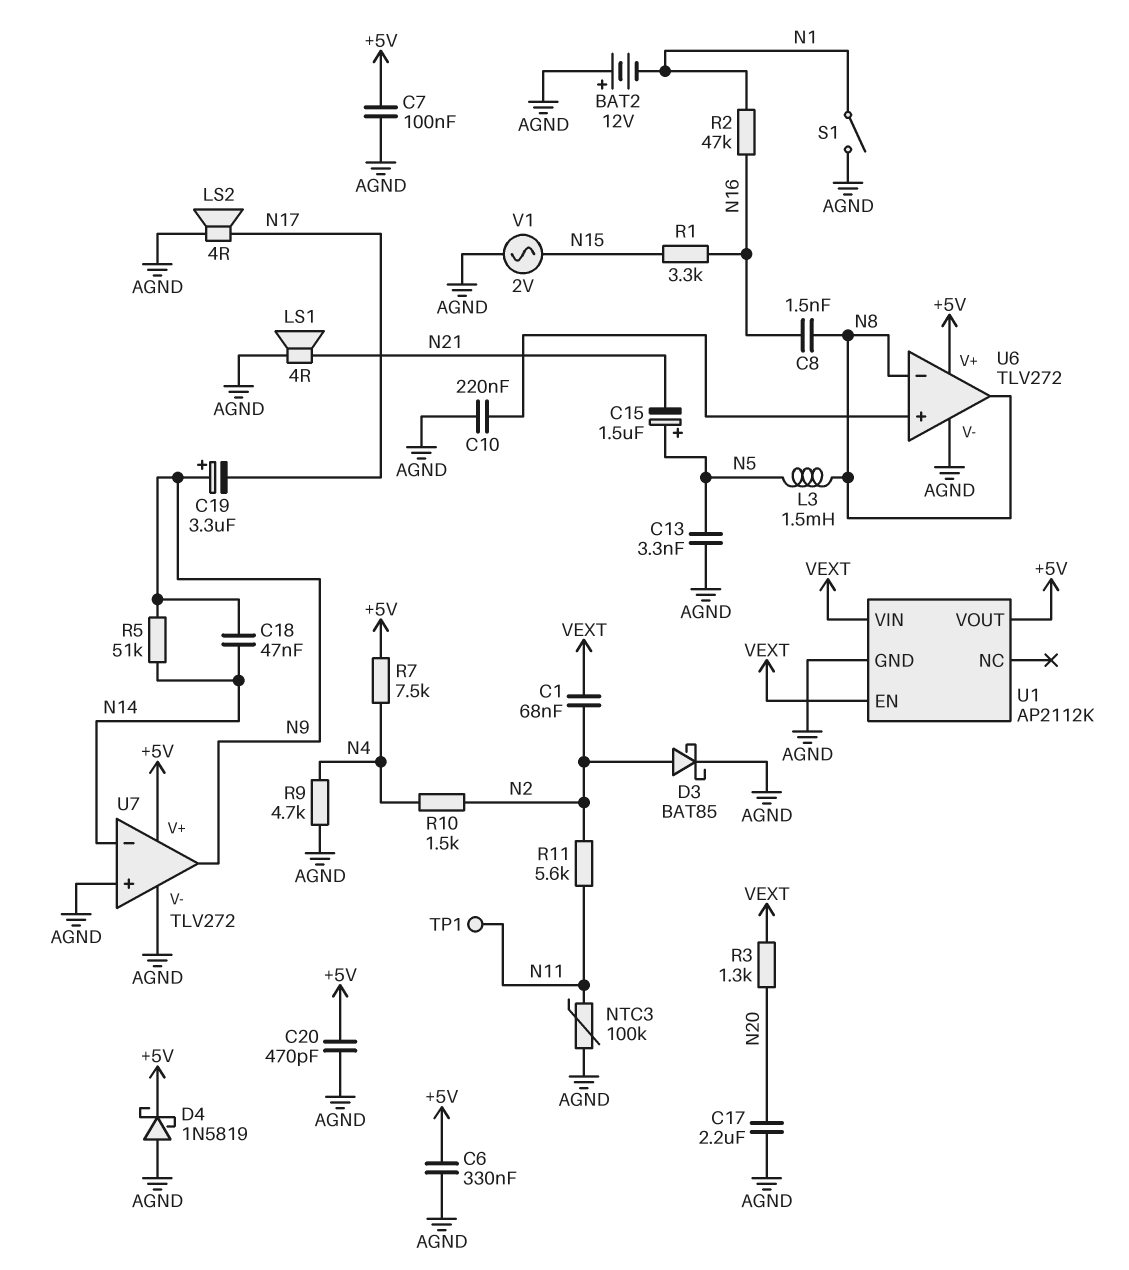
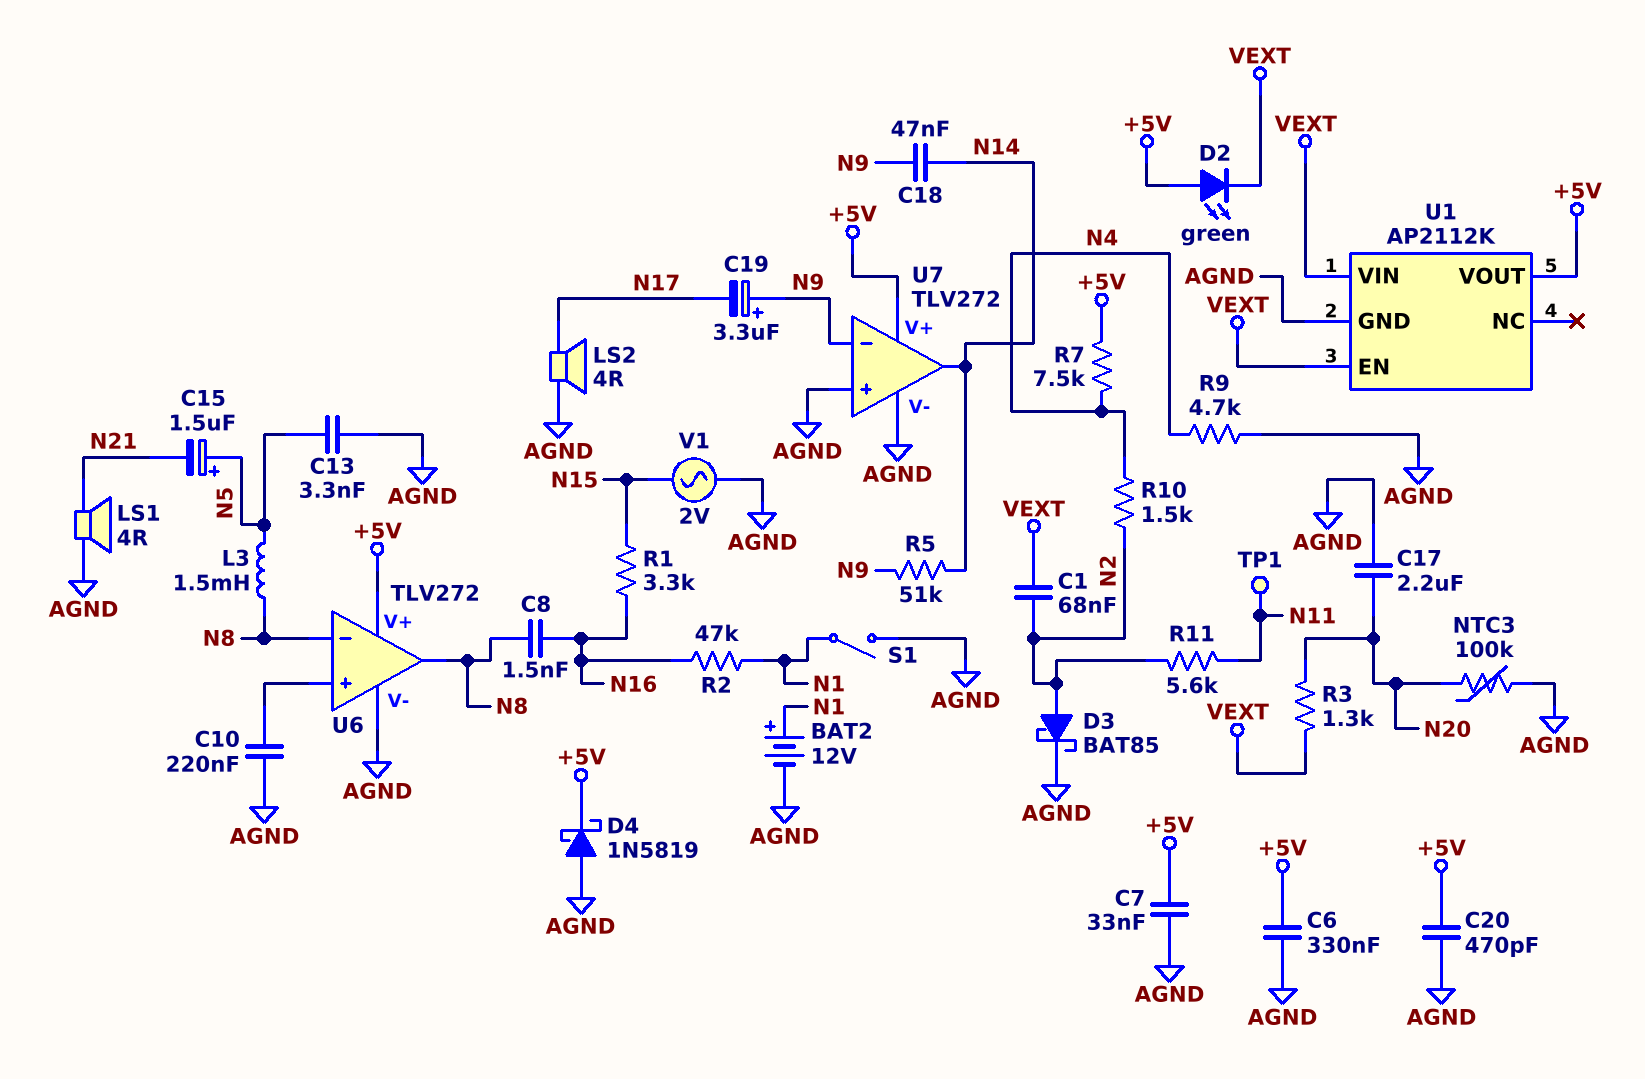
BAT2: 12V (plus AGND, minus N1) -> 12V (plus N1, minus AGND)
C7: 100nF (+5V, AGND) -> 33nF (+5V, AGND)
D2: none -> LED green (A +5V, K VEXT)
NTC3: 100k (AGND, N11) -> 100k (AGND, N20)
U7 pin in-: N14 -> N9
U7 pin out: N9 -> N14

